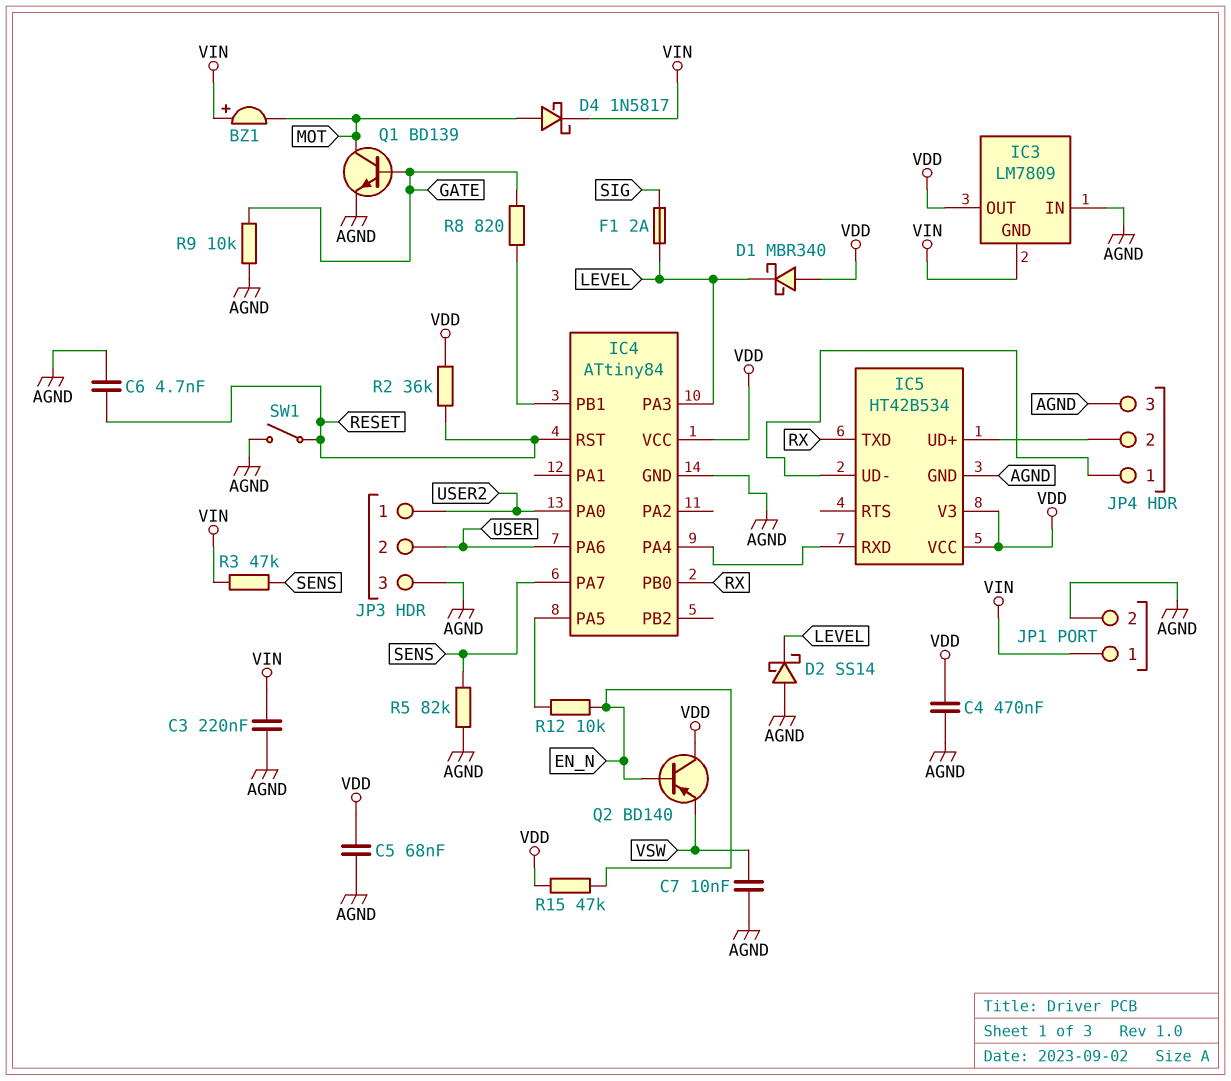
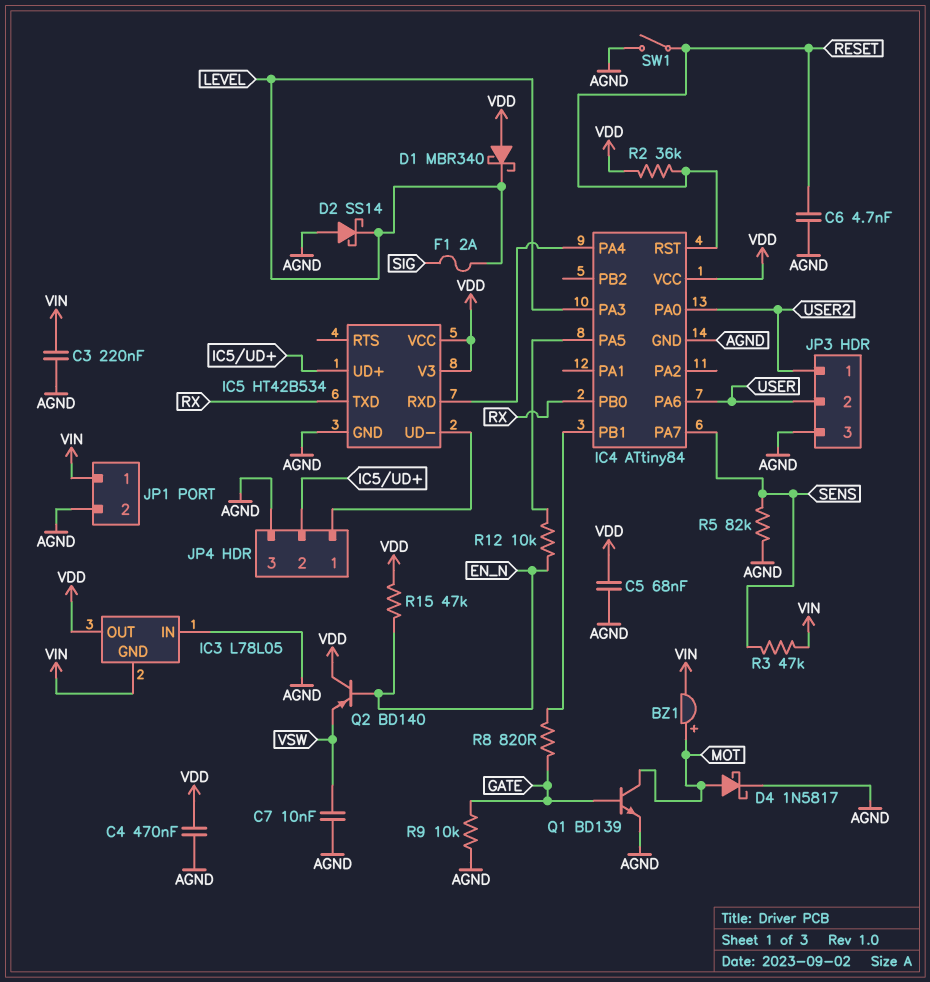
BZ1: buzzer (plus VIN, minus MOT) -> buzzer (plus MOT, minus VIN)
D4: schottky 1N5817 (A MOT, K VIN) -> schottky 1N5817 (A MOT, K AGND)
IC3: LM7809 -> L78L05

